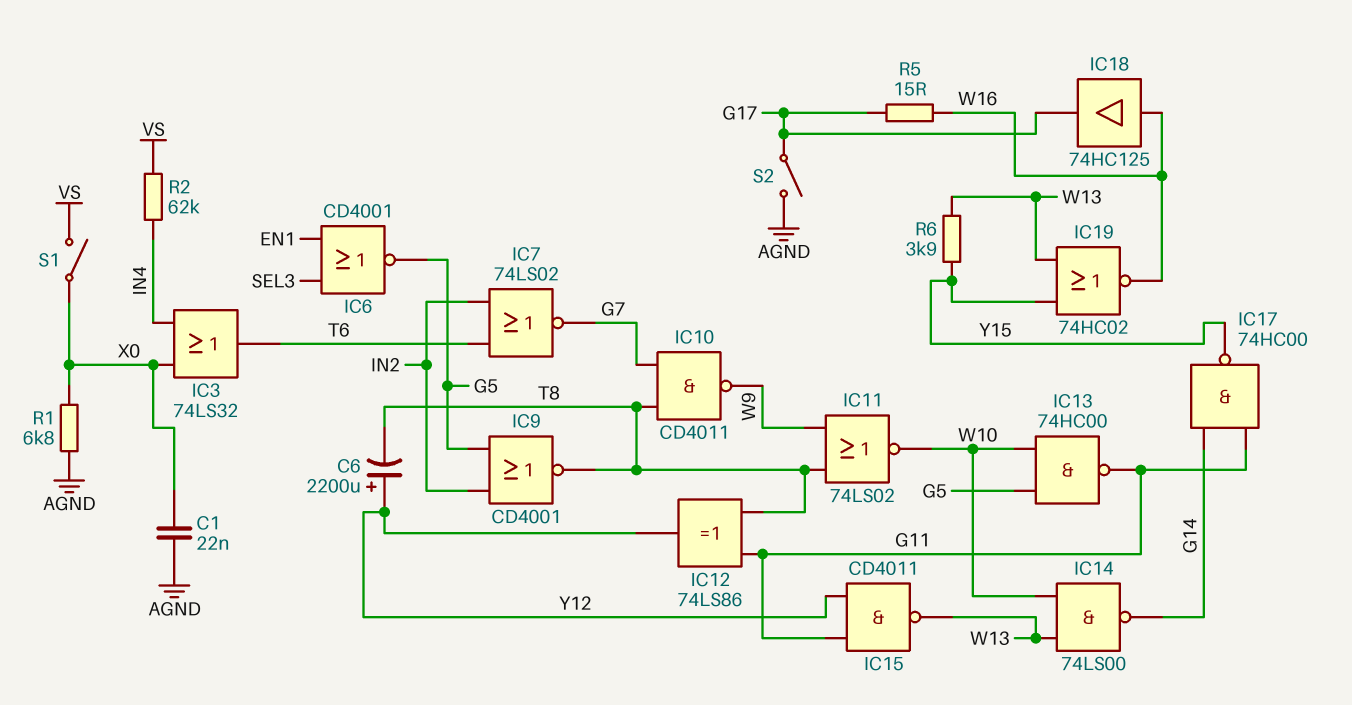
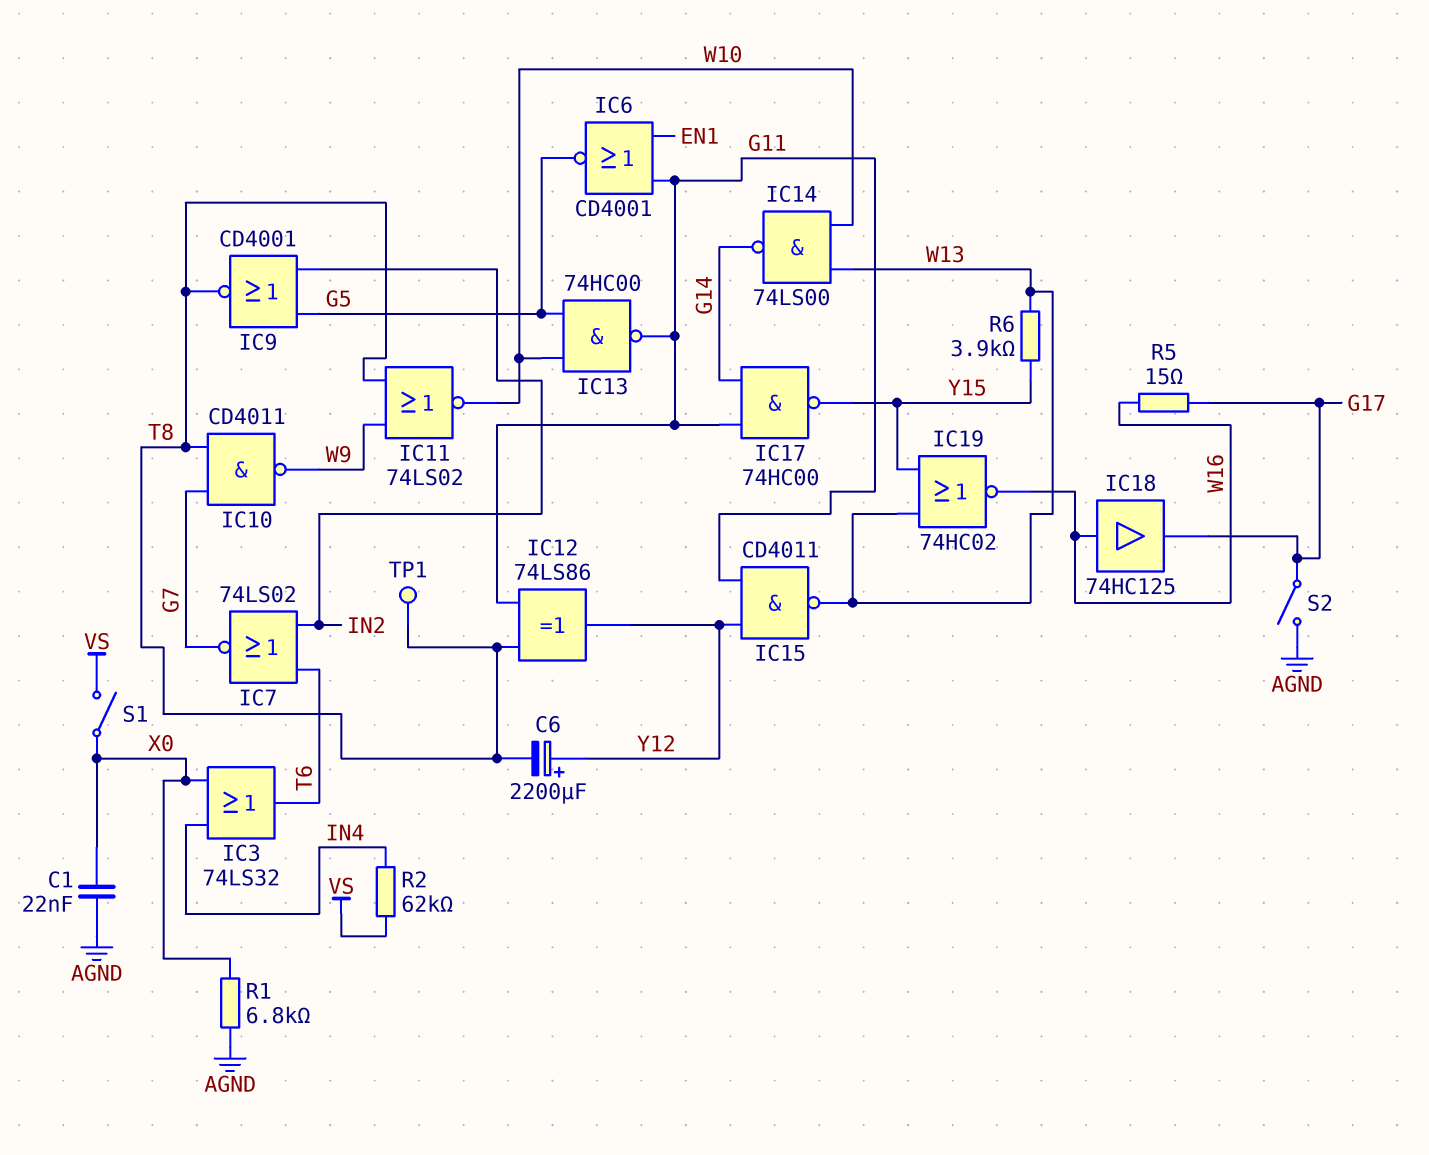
IC6: NOR CD4001 (in EN1, in SEL3, out G5) -> NOR CD4001 (in EN1, in G11, out G5)
TP1: none -> test point (T8)

